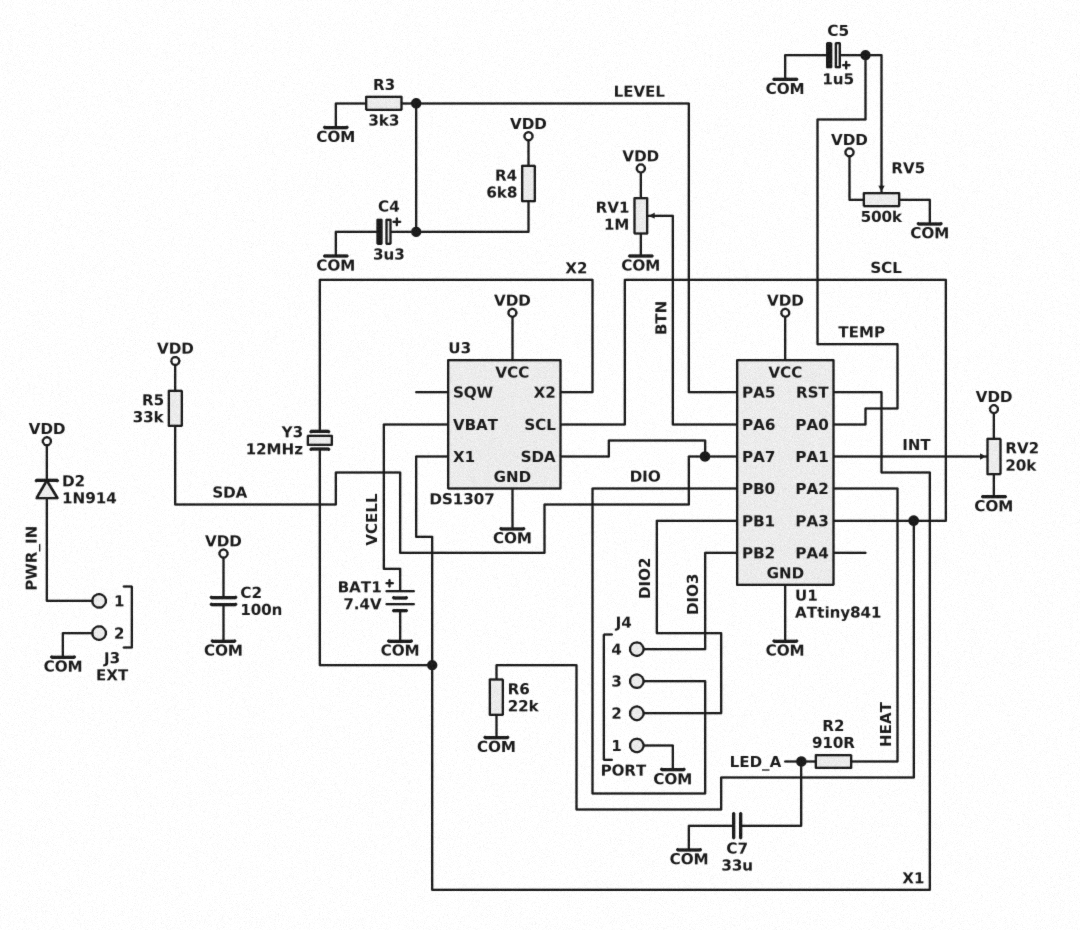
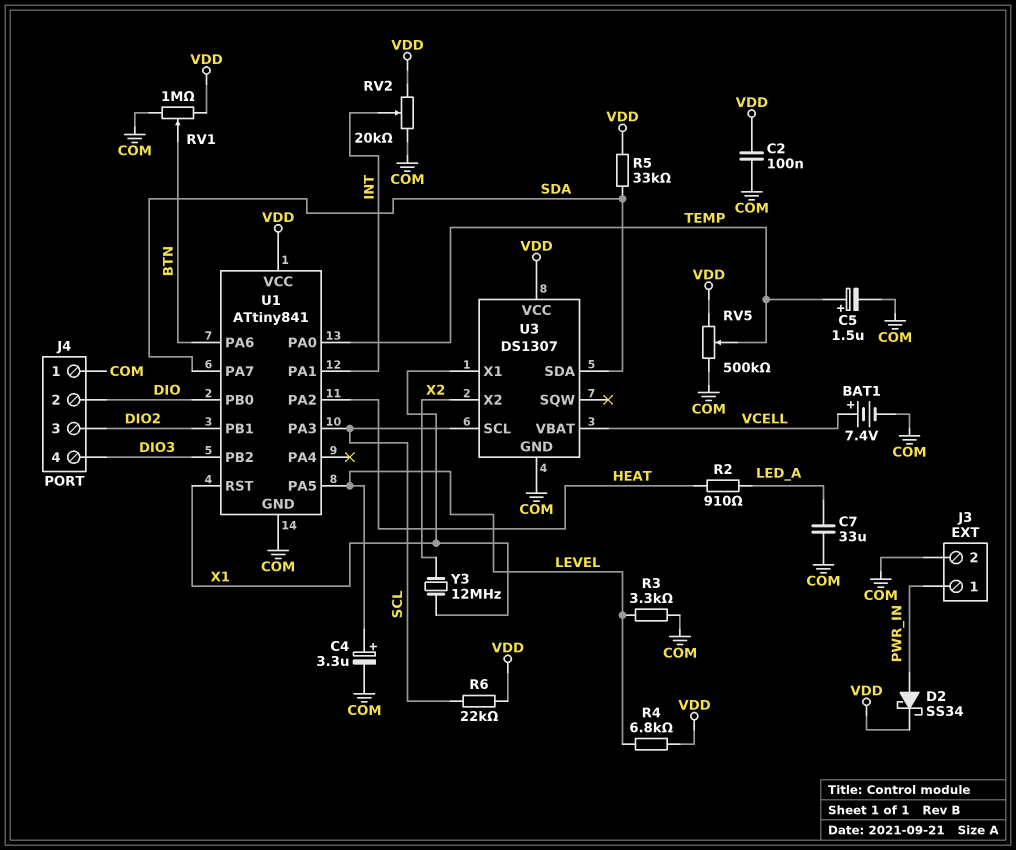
D2: diode 1N914 (A PWR_IN, K VDD) -> schottky SS34 (A PWR_IN, K VDD)
J4 pin 2: DIO2 -> DIO
J4 pin 3: DIO -> DIO2
R6: 22k (COM, SCL) -> 22k (SCL, VDD)

